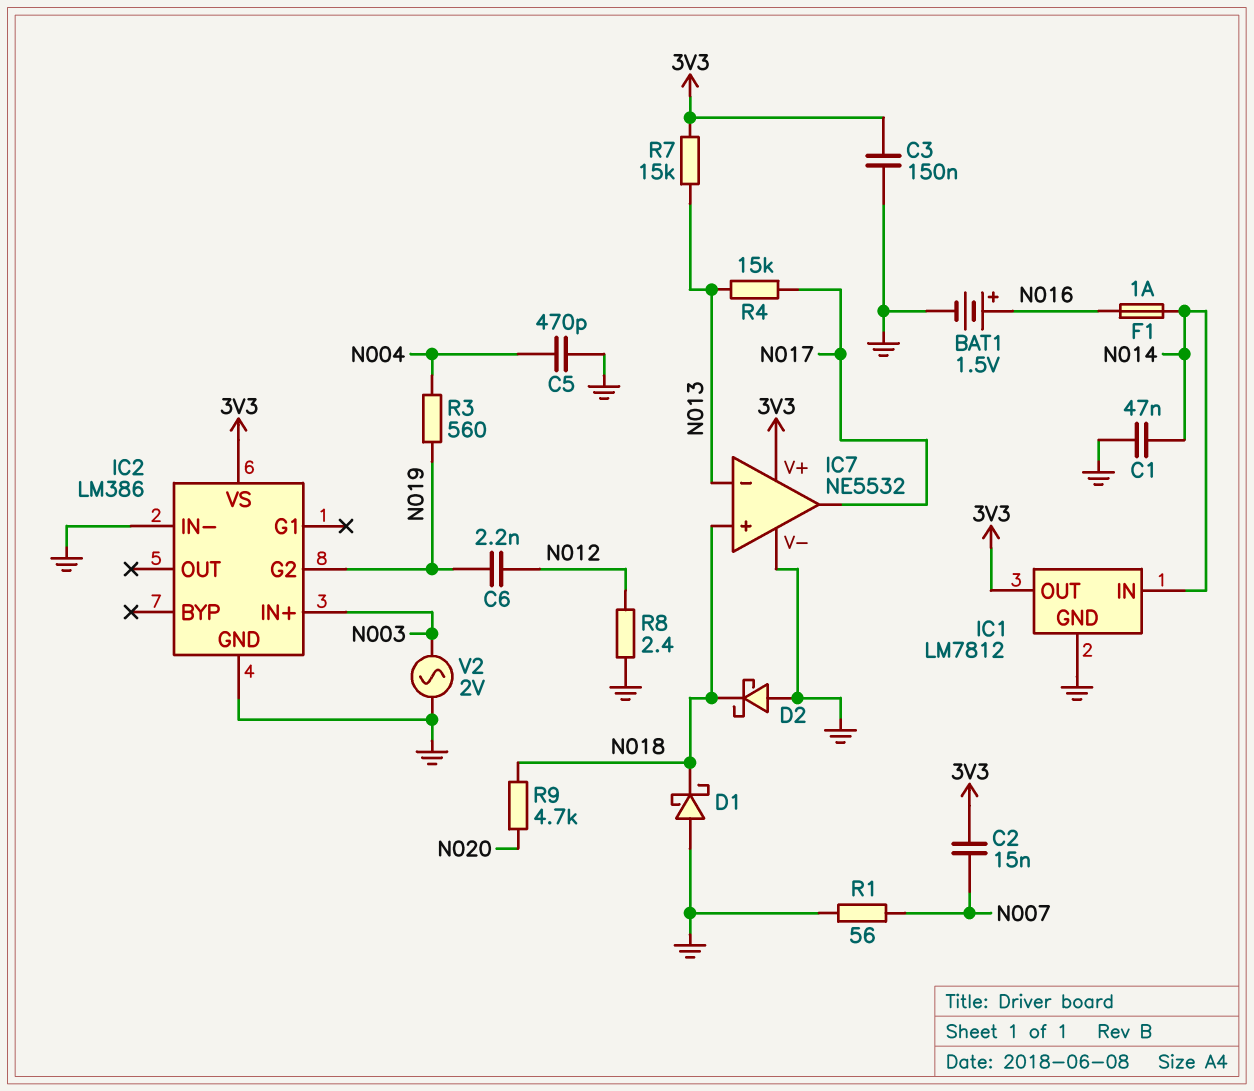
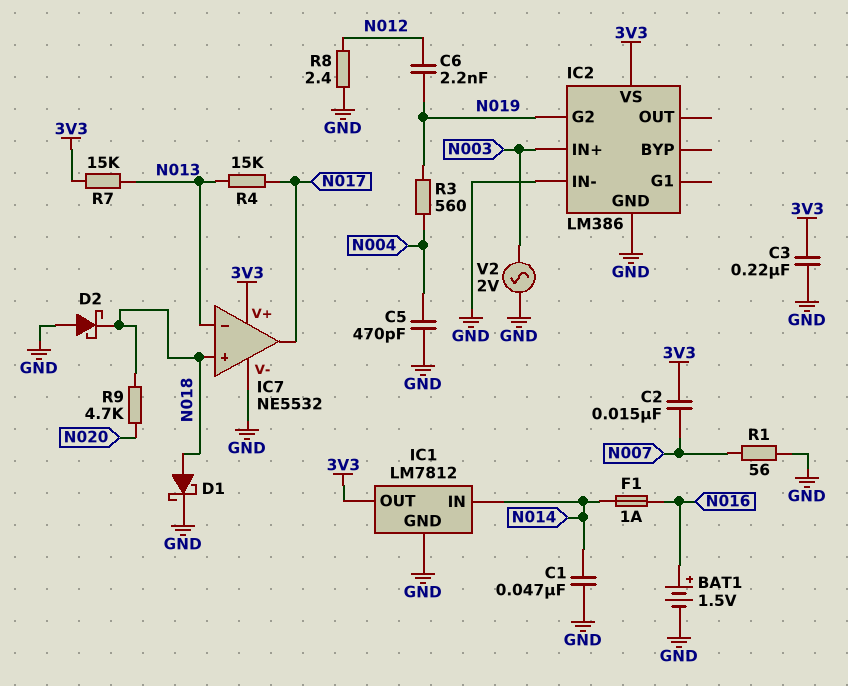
C3: 150nF (3V3, GND) -> 220nF (3V3, GND)
D1: schottky (A GND, K N018) -> schottky (A N018, K GND)

